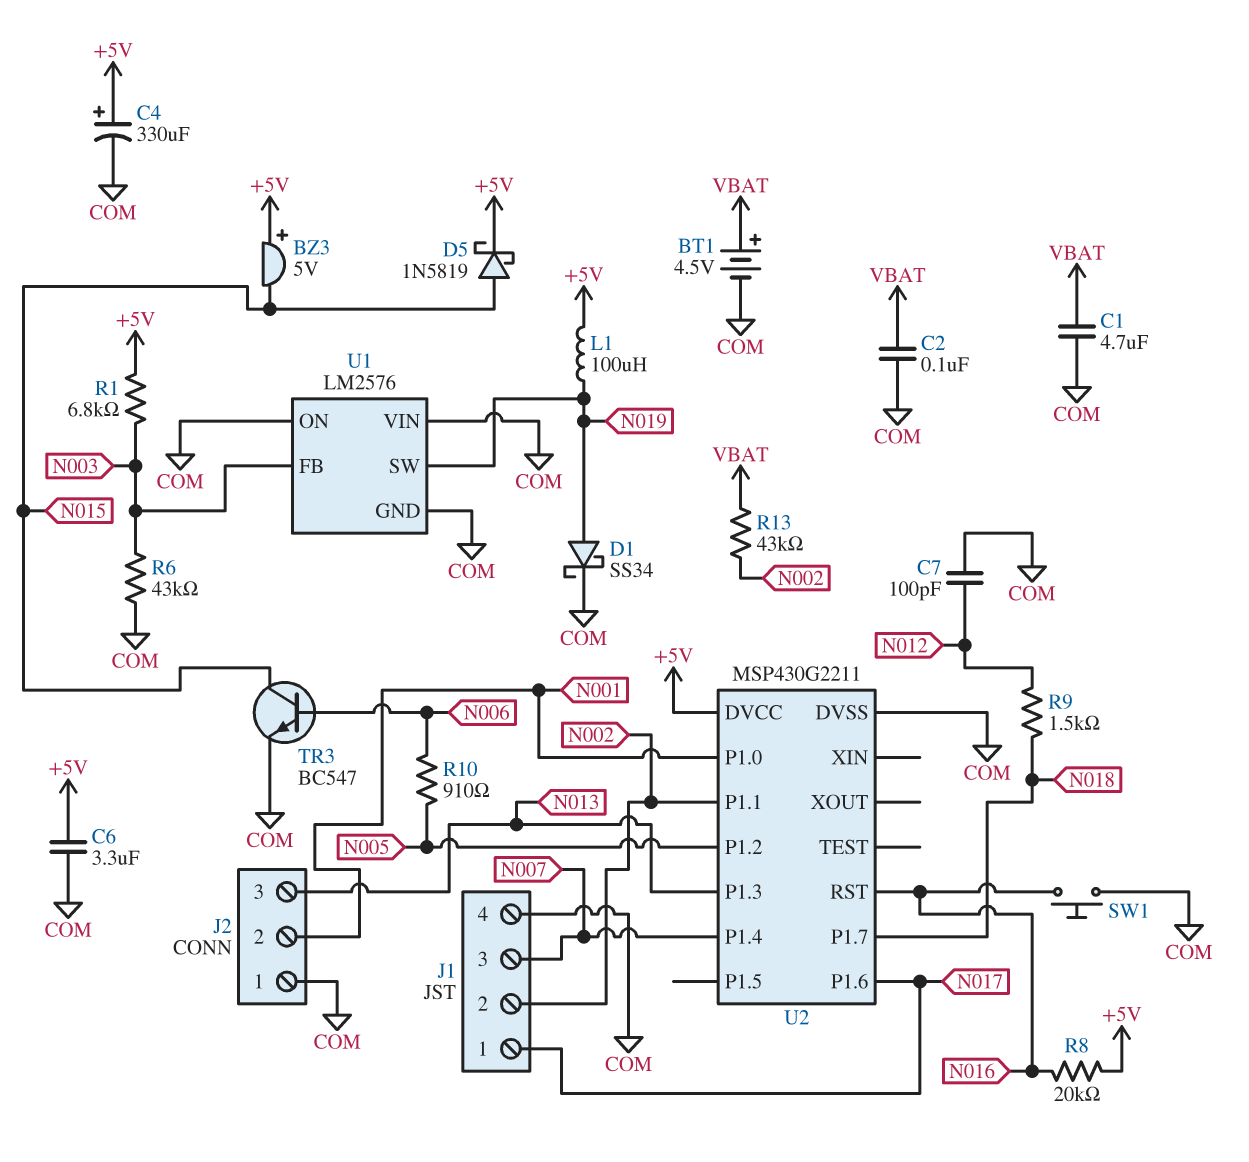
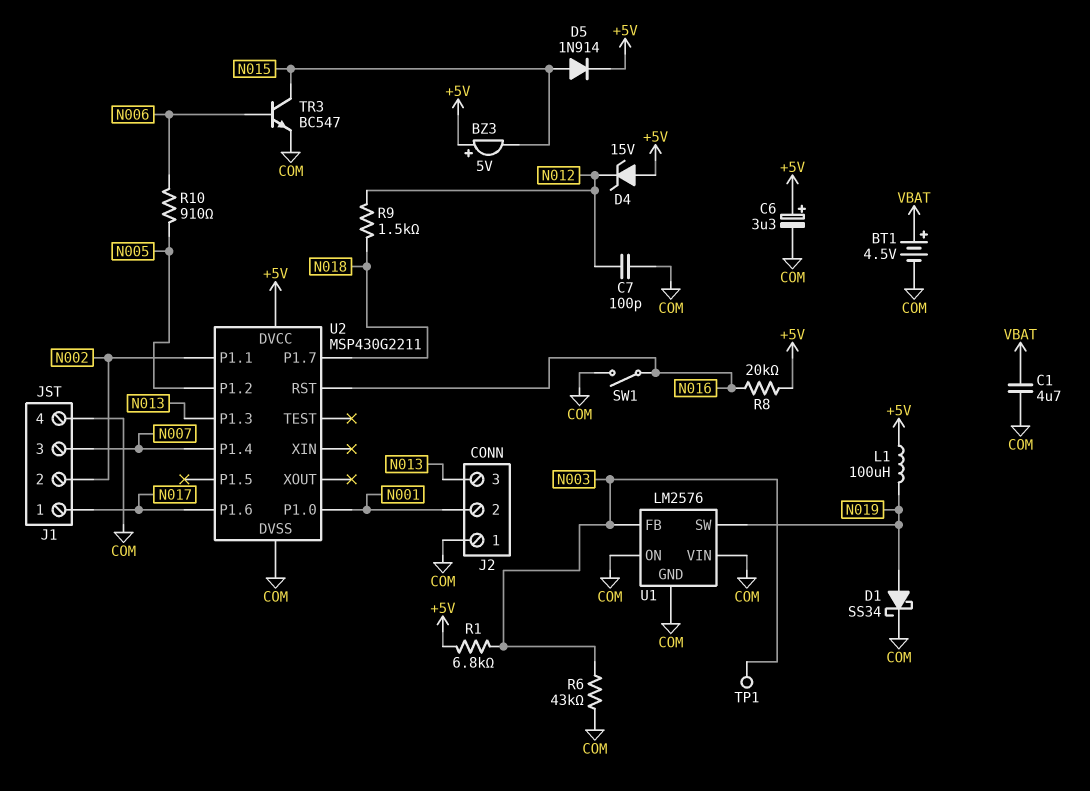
C2: 100nF (COM, VBAT) -> none
C4: 330uF (plus +5V, minus COM) -> none
C6: 3.3uF (+5V, COM) -> 3.3uF (plus +5V, minus COM)
D4: none -> zener 15V (A +5V, K N012)
D5: schottky 1N5819 (A N015, K +5V) -> diode 1N914 (A N015, K +5V)
R13: 43k (N002, VBAT) -> none
SW1: button (COM, N016) -> switch (COM, N016)
TP1: none -> test point (N003)

